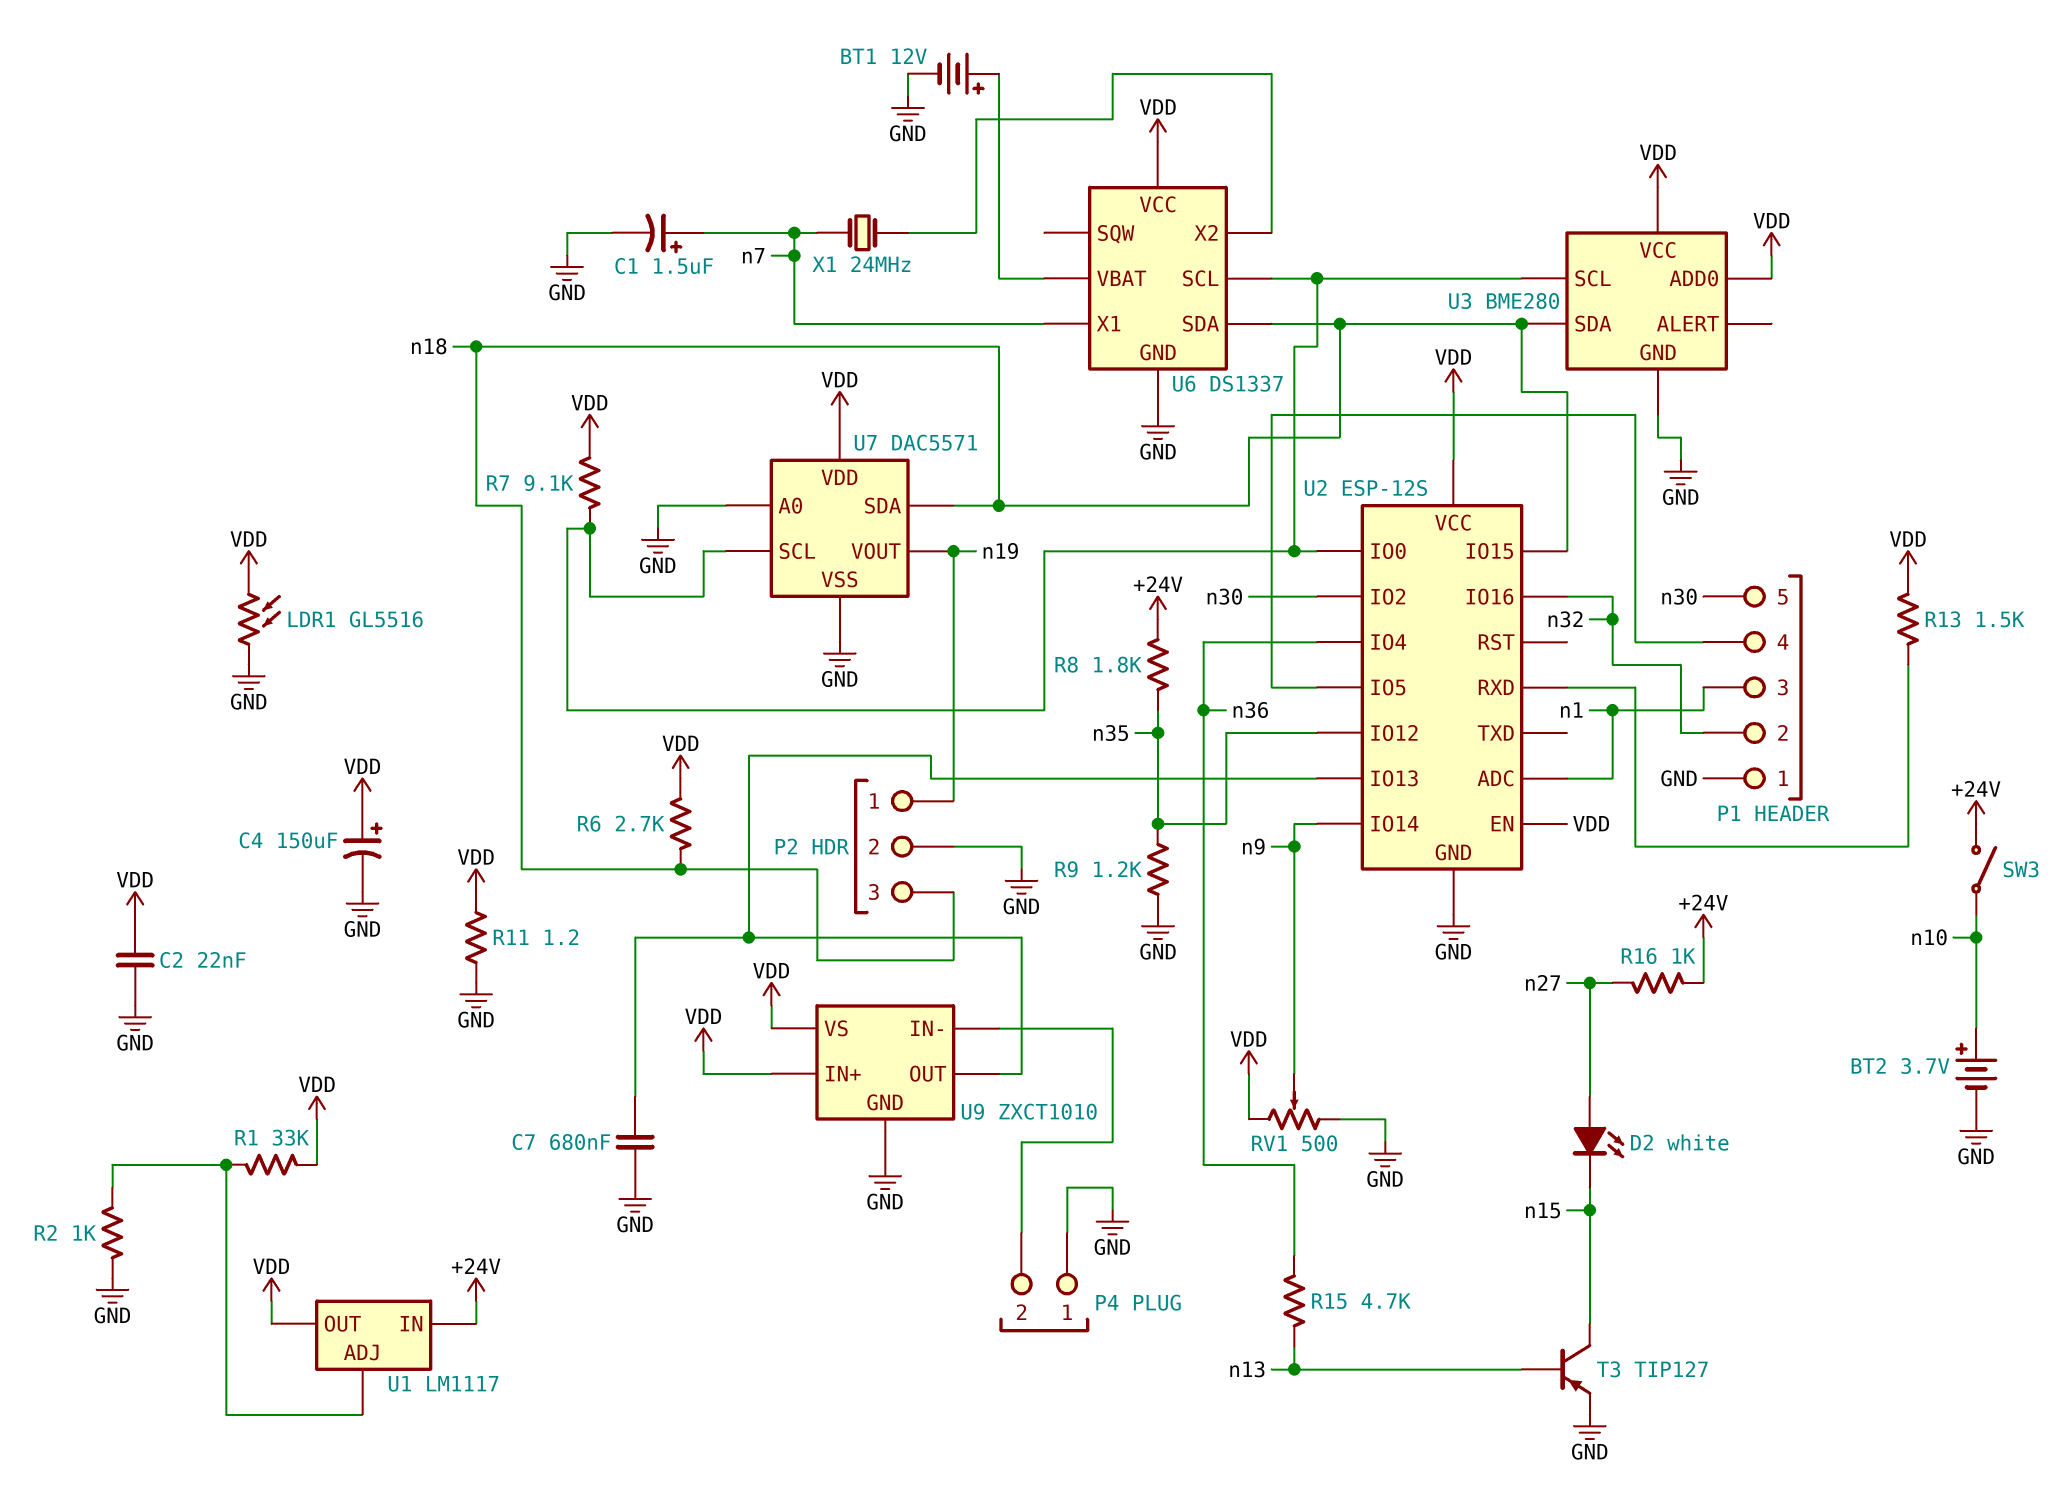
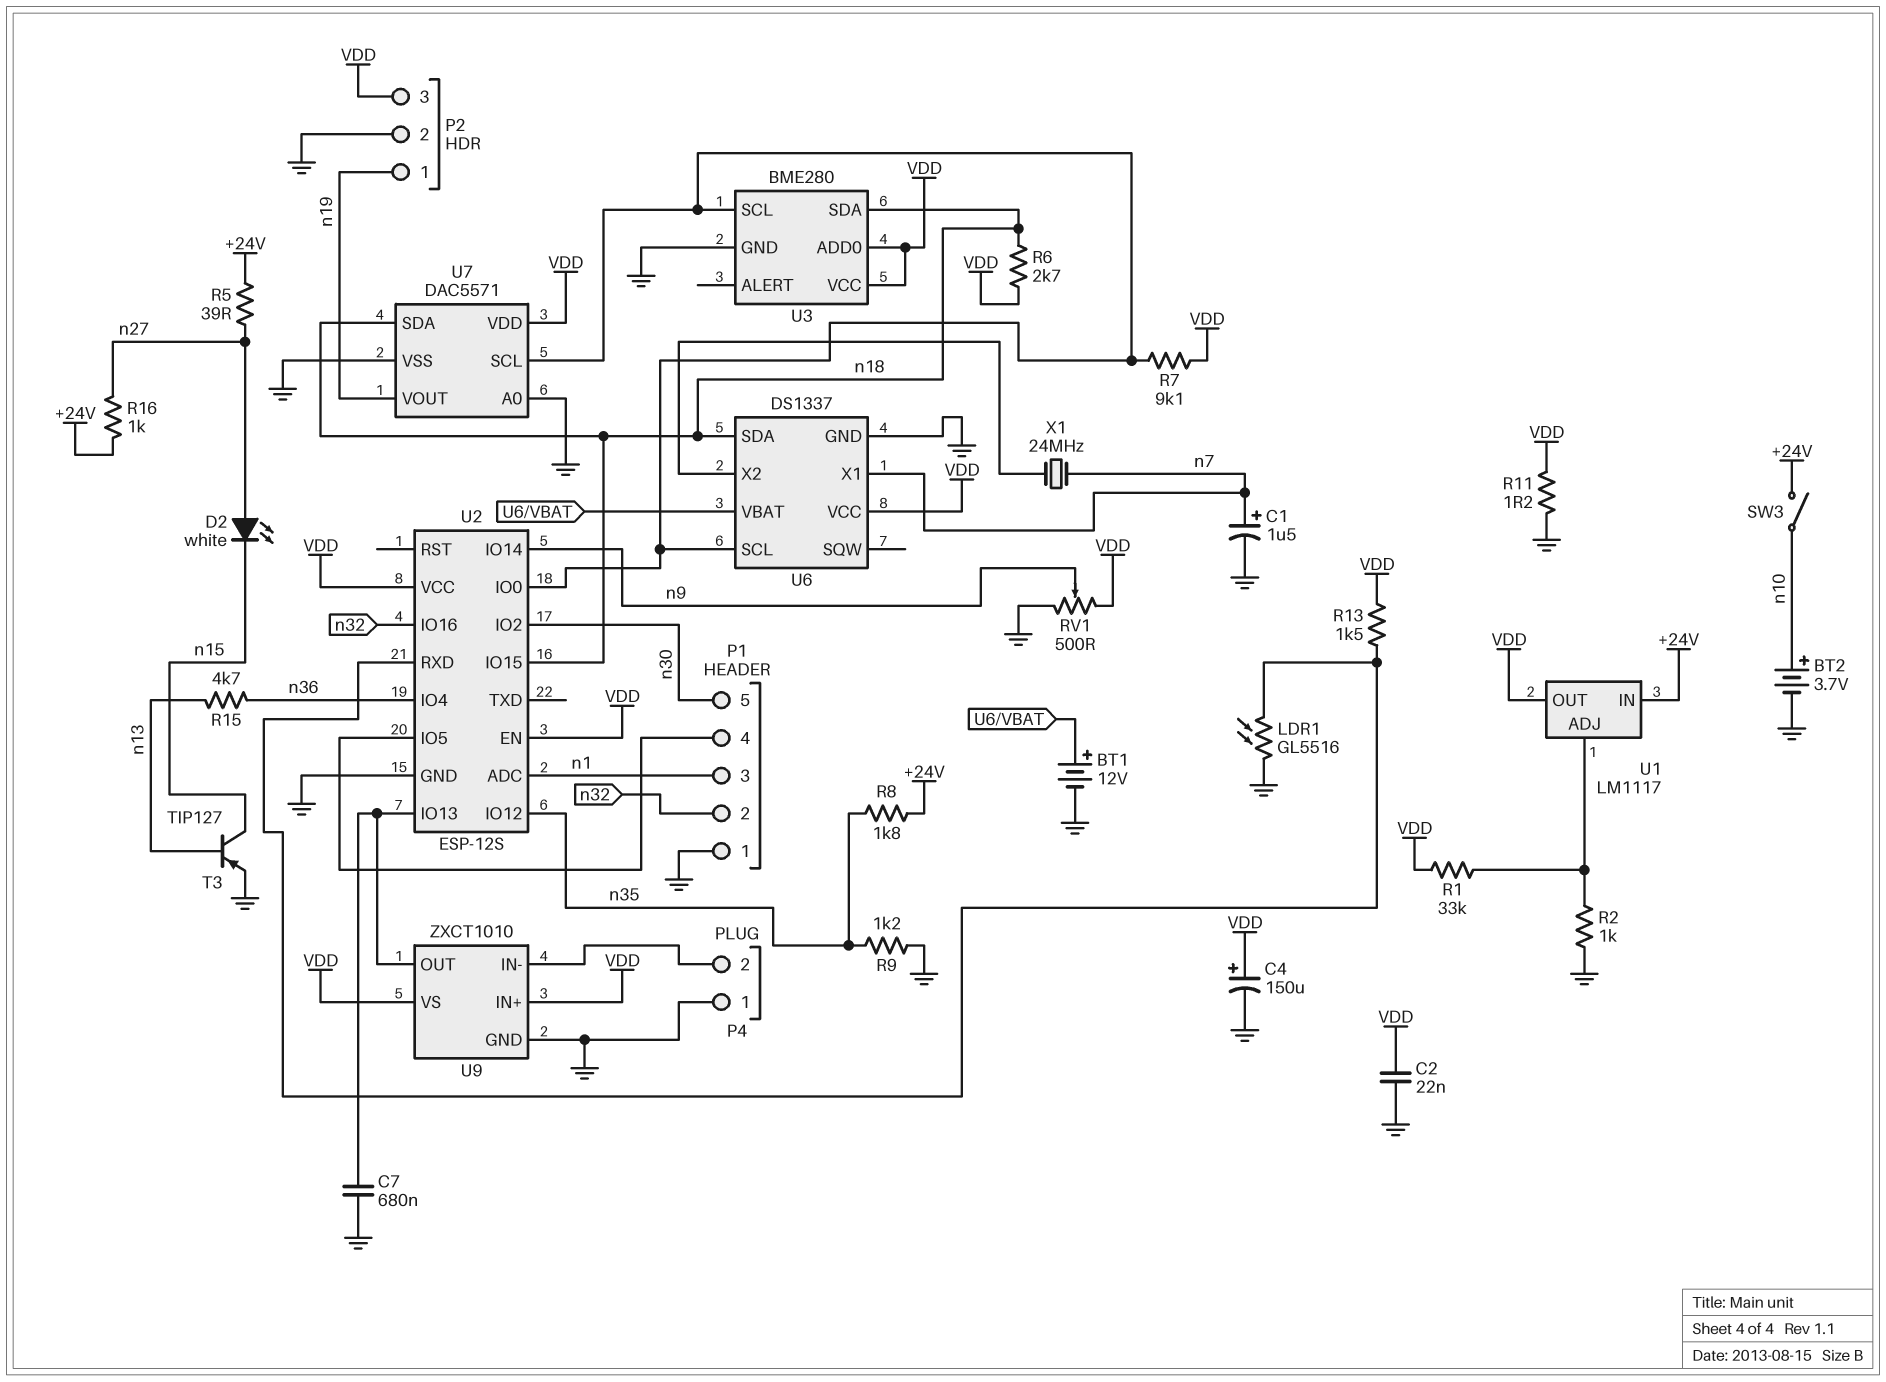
LDR1: GL5516 (GND, VDD) -> GL5516 (GND, U2/RXD)
P2 pin 3: n18 -> VDD
R5: none -> 39 (+24V, n27)

